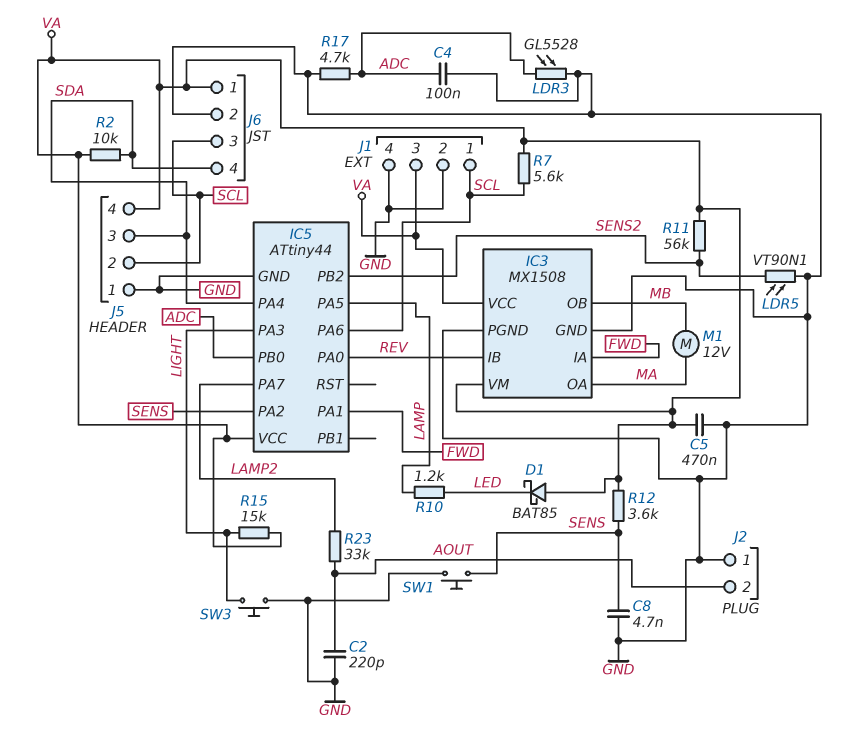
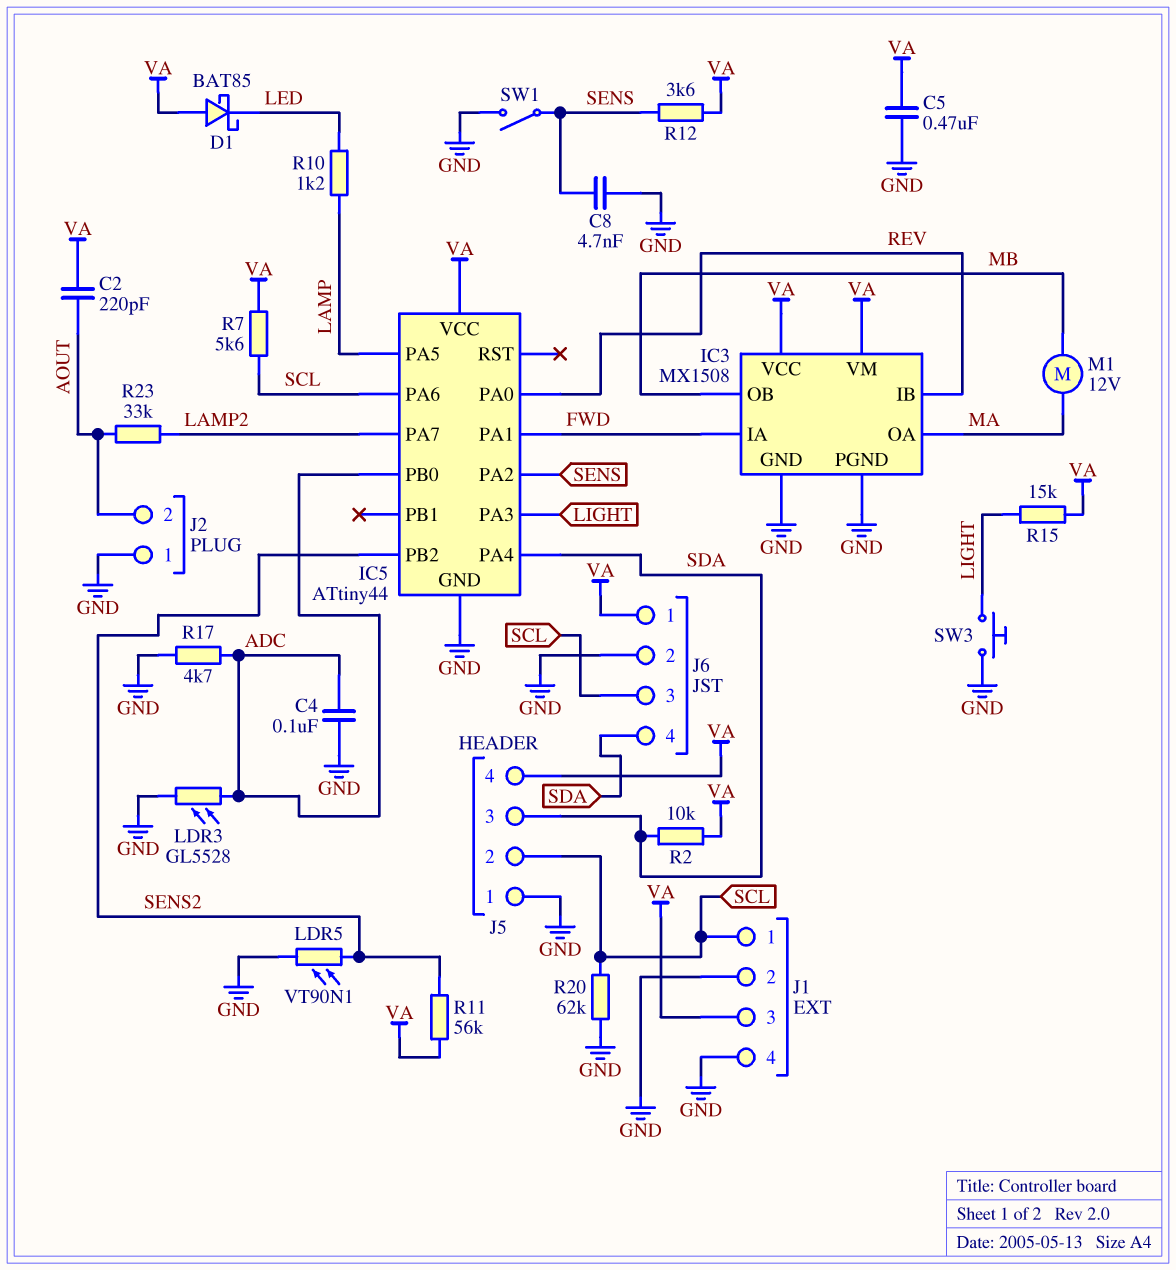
C2: 220pF (AOUT, GND) -> 220pF (AOUT, VA)
R20: none -> 62k (GND, SCL)
SW1: button (GND, SENS) -> switch (GND, SENS)

